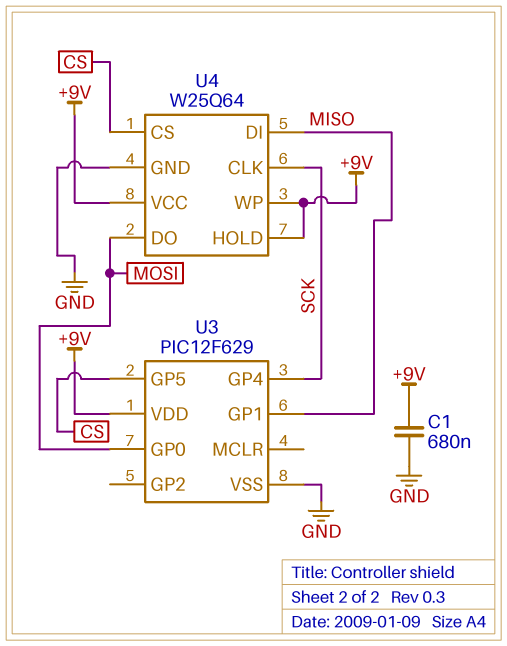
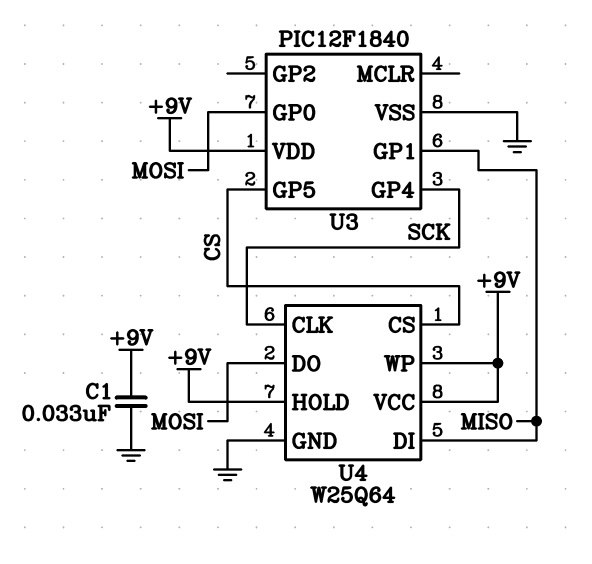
C1: 680nF (+9V, GND) -> 33nF (+9V, GND)
U3: PIC12F629 -> PIC12F1840

